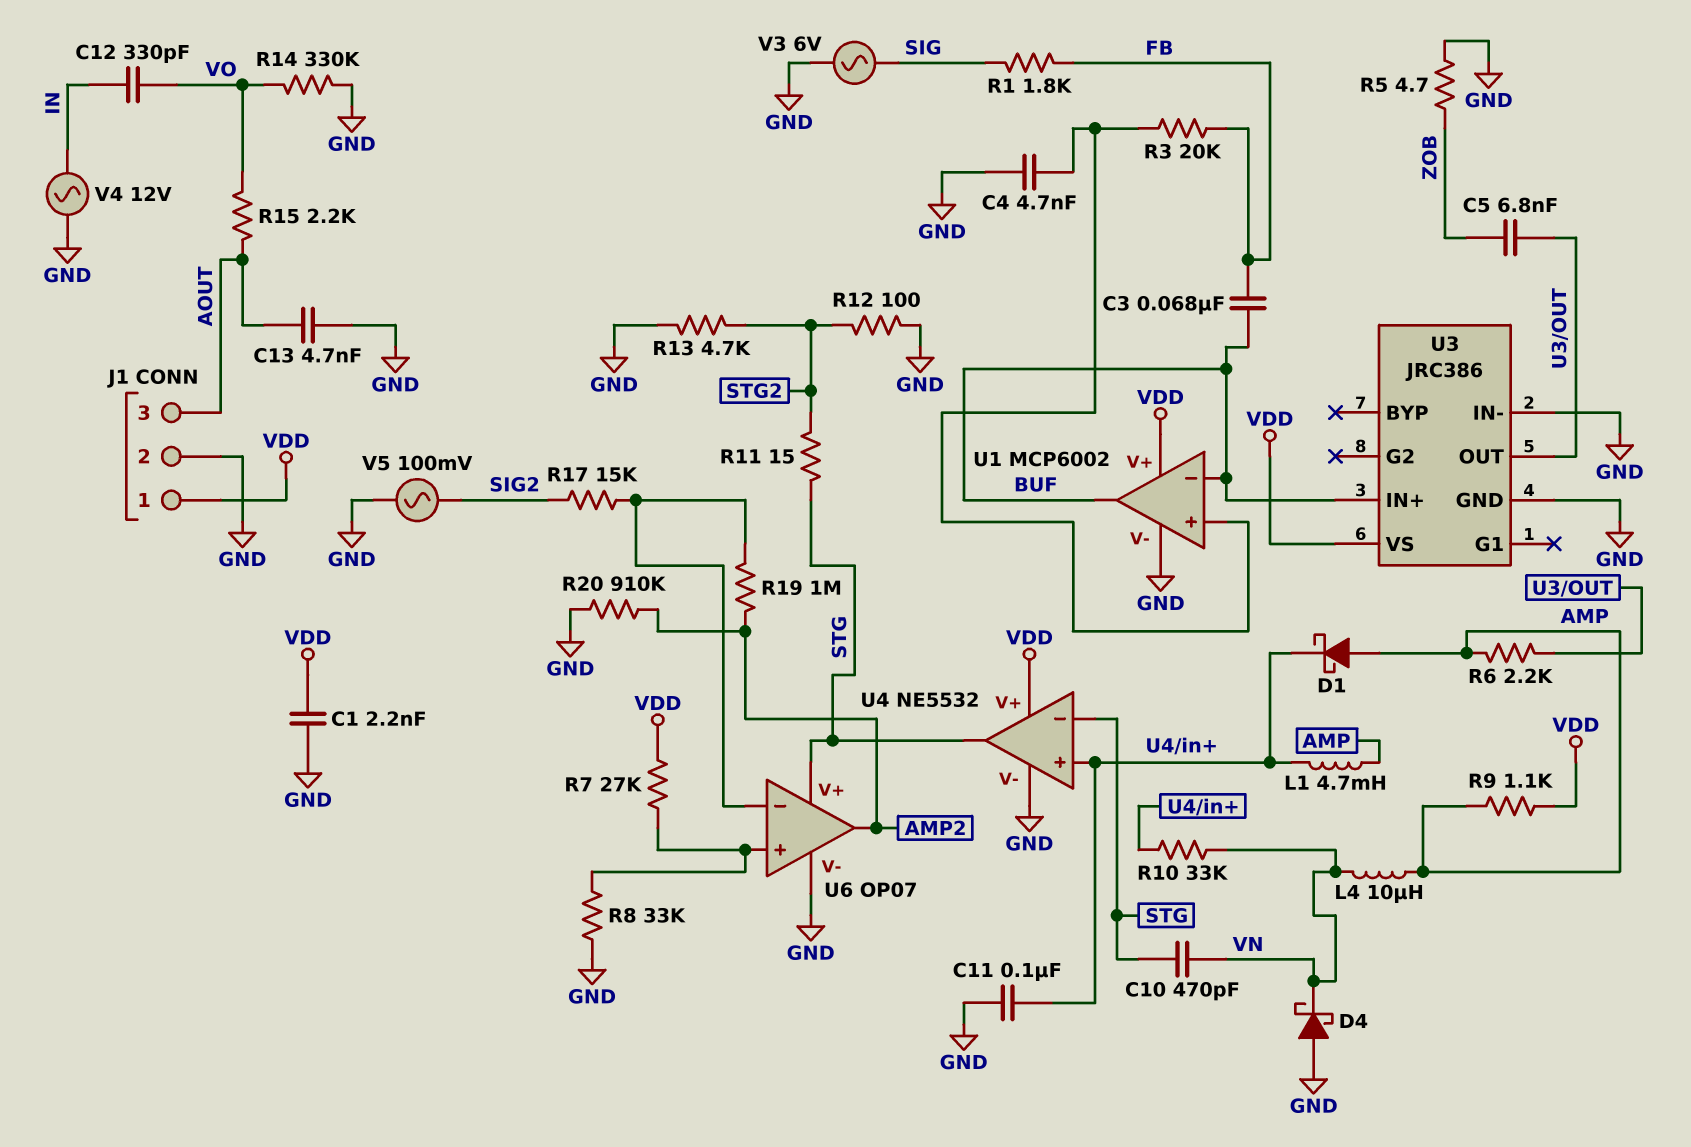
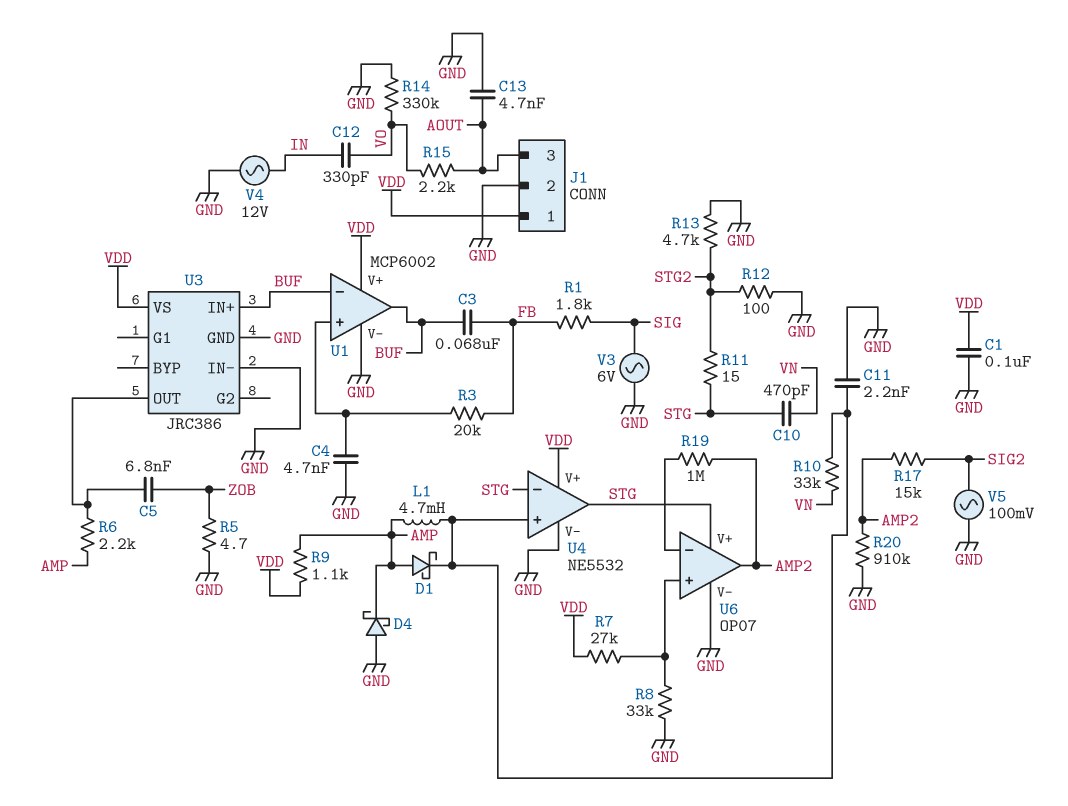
C1: 2.2nF (GND, VDD) -> 100nF (GND, VDD)
C11: 100nF (GND, U4/in+) -> 2.2nF (GND, U4/in+)
D4: schottky (A GND, K VN) -> schottky (A GND, K AMP)
L4: 10uH (AMP, VN) -> none
R17: 15k (SIG2, U6/in-) -> 15k (AMP2, SIG2)

